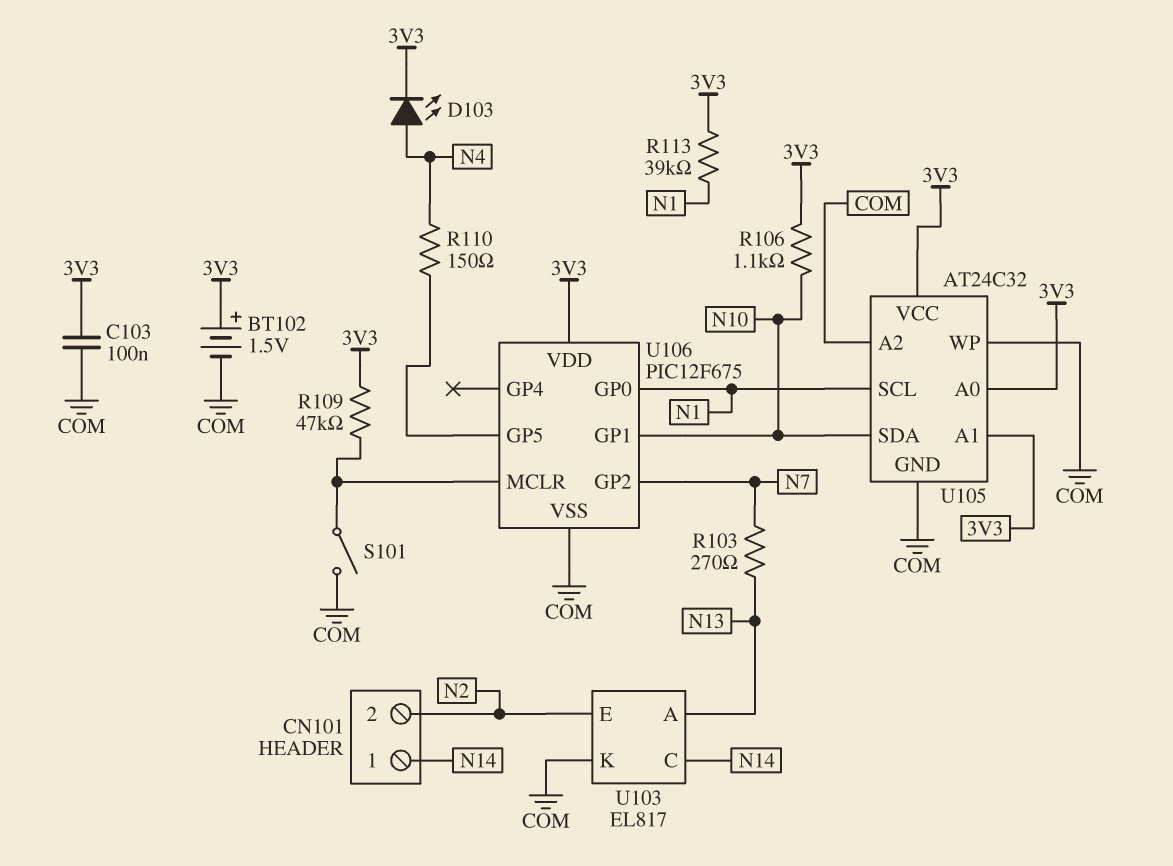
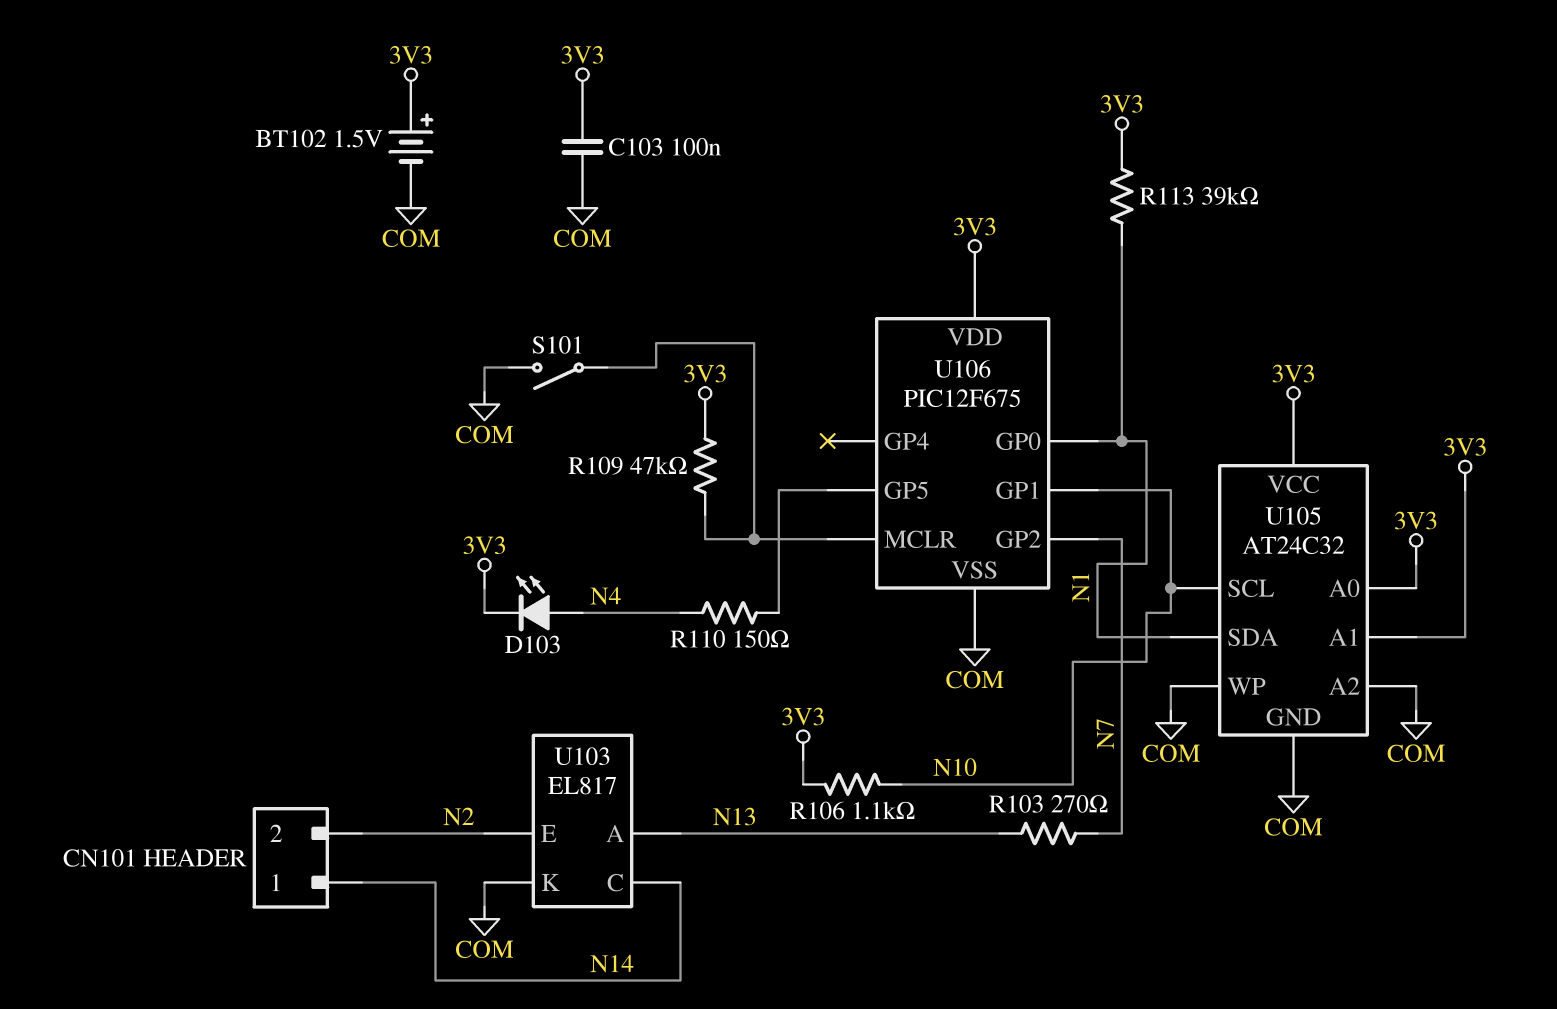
U105 pin SCL: N1 -> N10
U105 pin SDA: N10 -> N1

